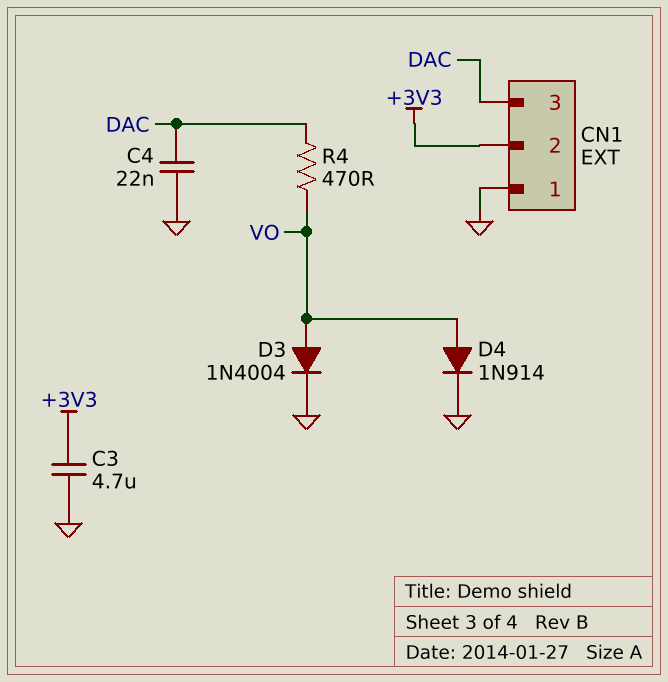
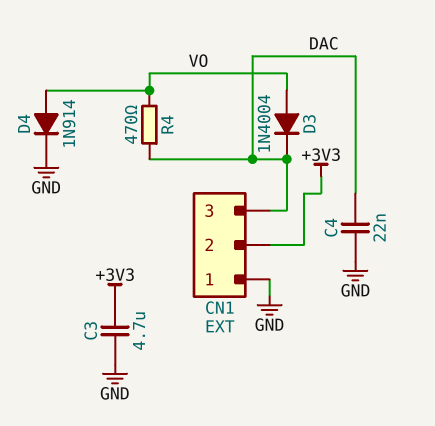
D3: diode 1N4004 (A VO, K GND) -> diode 1N4004 (A VO, K DAC)

